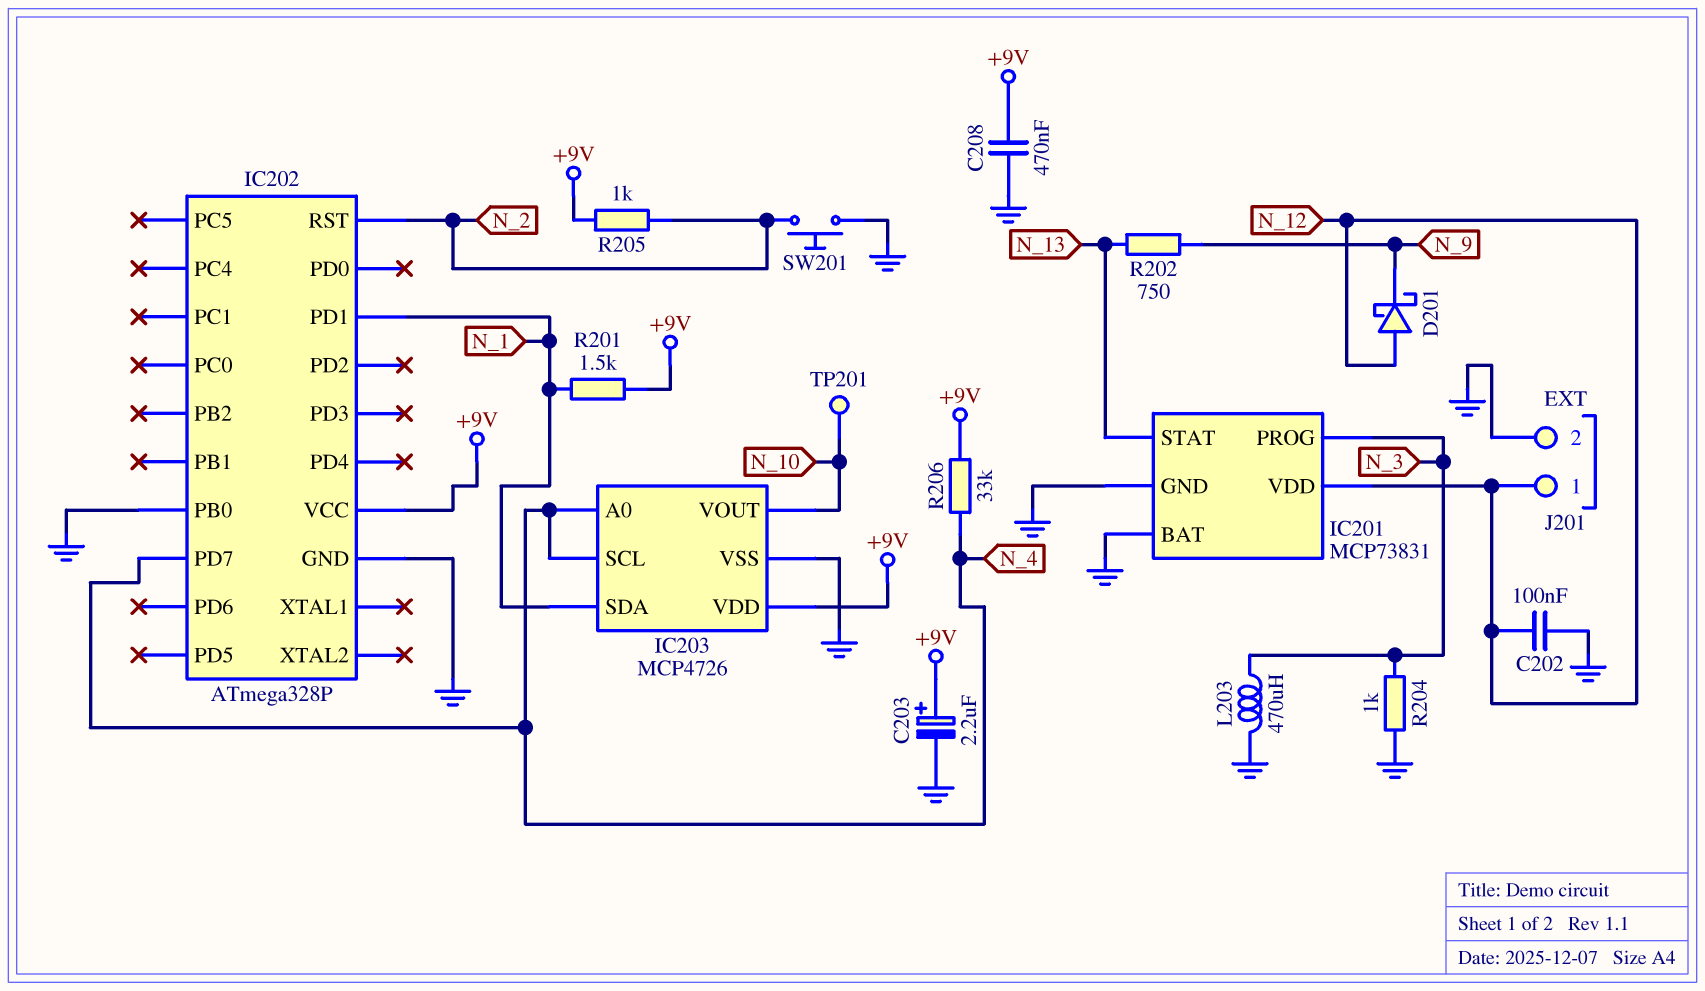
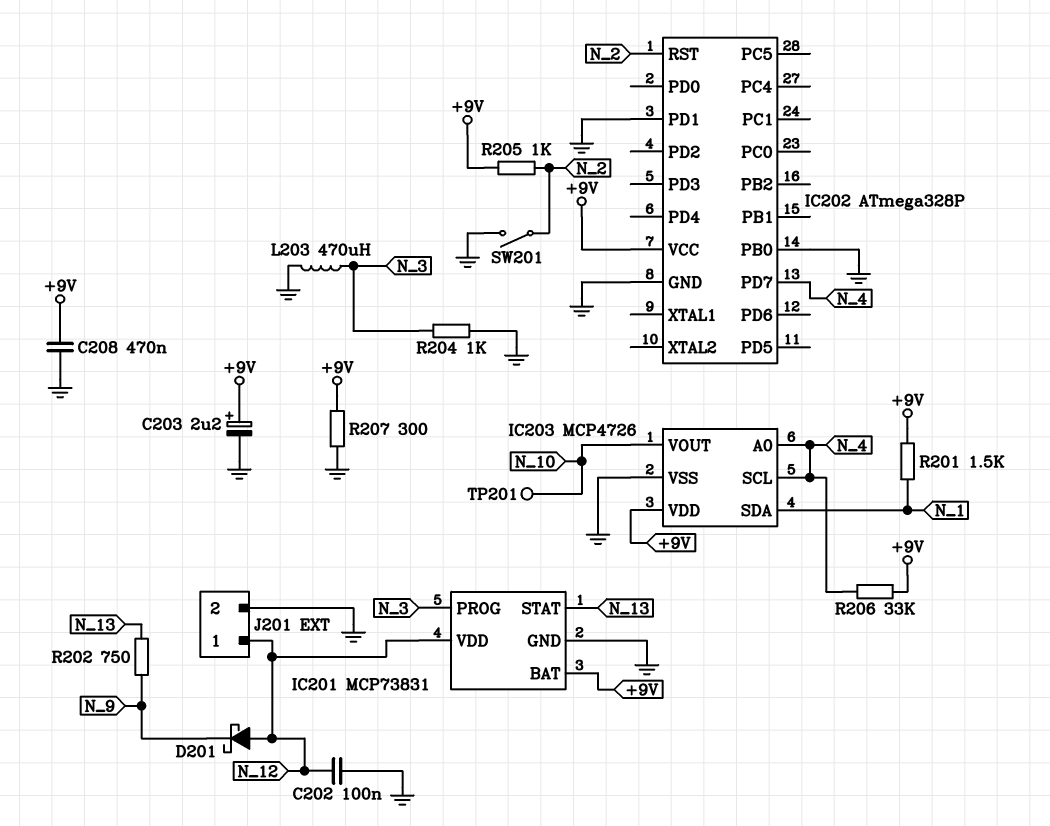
IC201 pin BAT: GND -> +9V
IC202 pin PD1: N_1 -> GND
R207: none -> 300 (+9V, GND)
SW201: button (GND, N_2) -> switch (GND, N_2)

